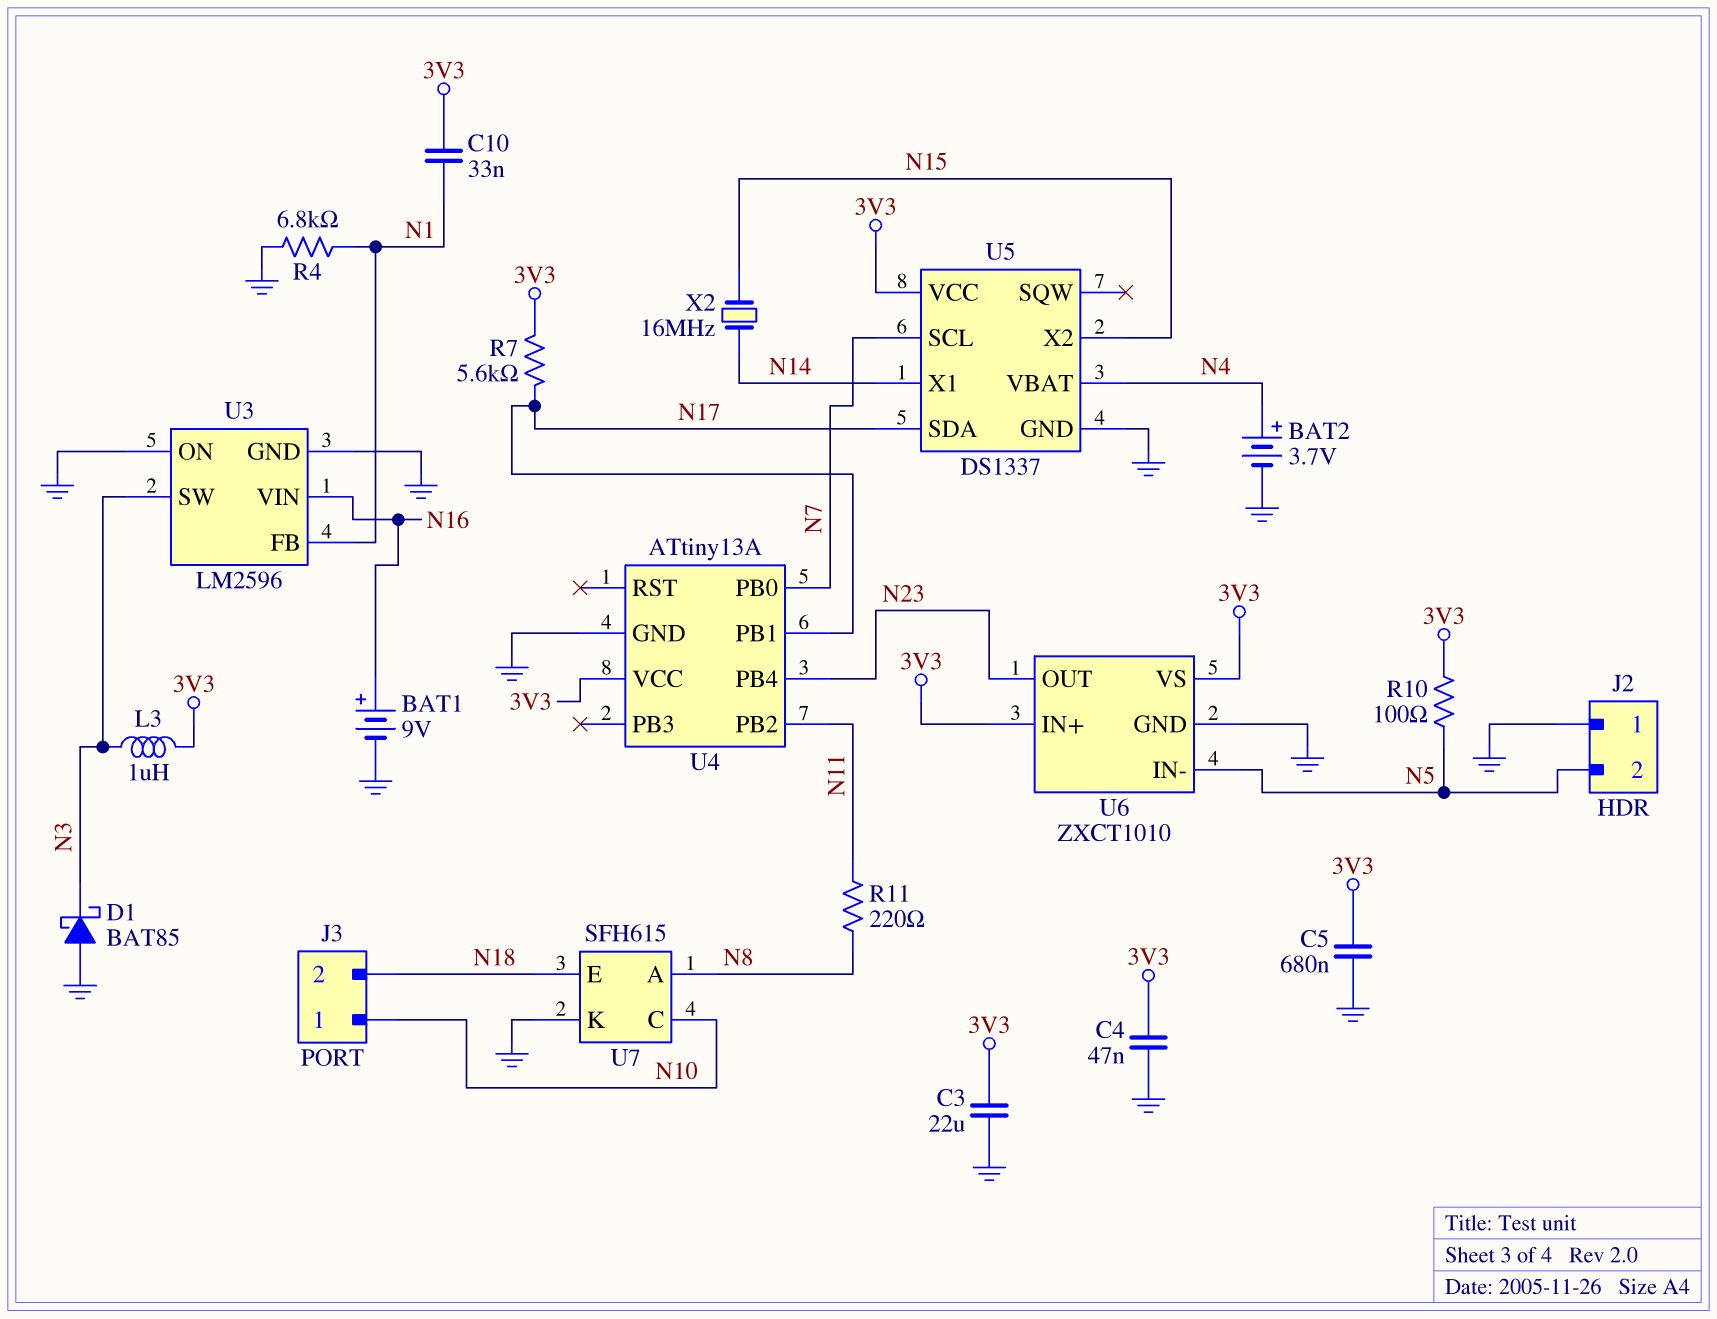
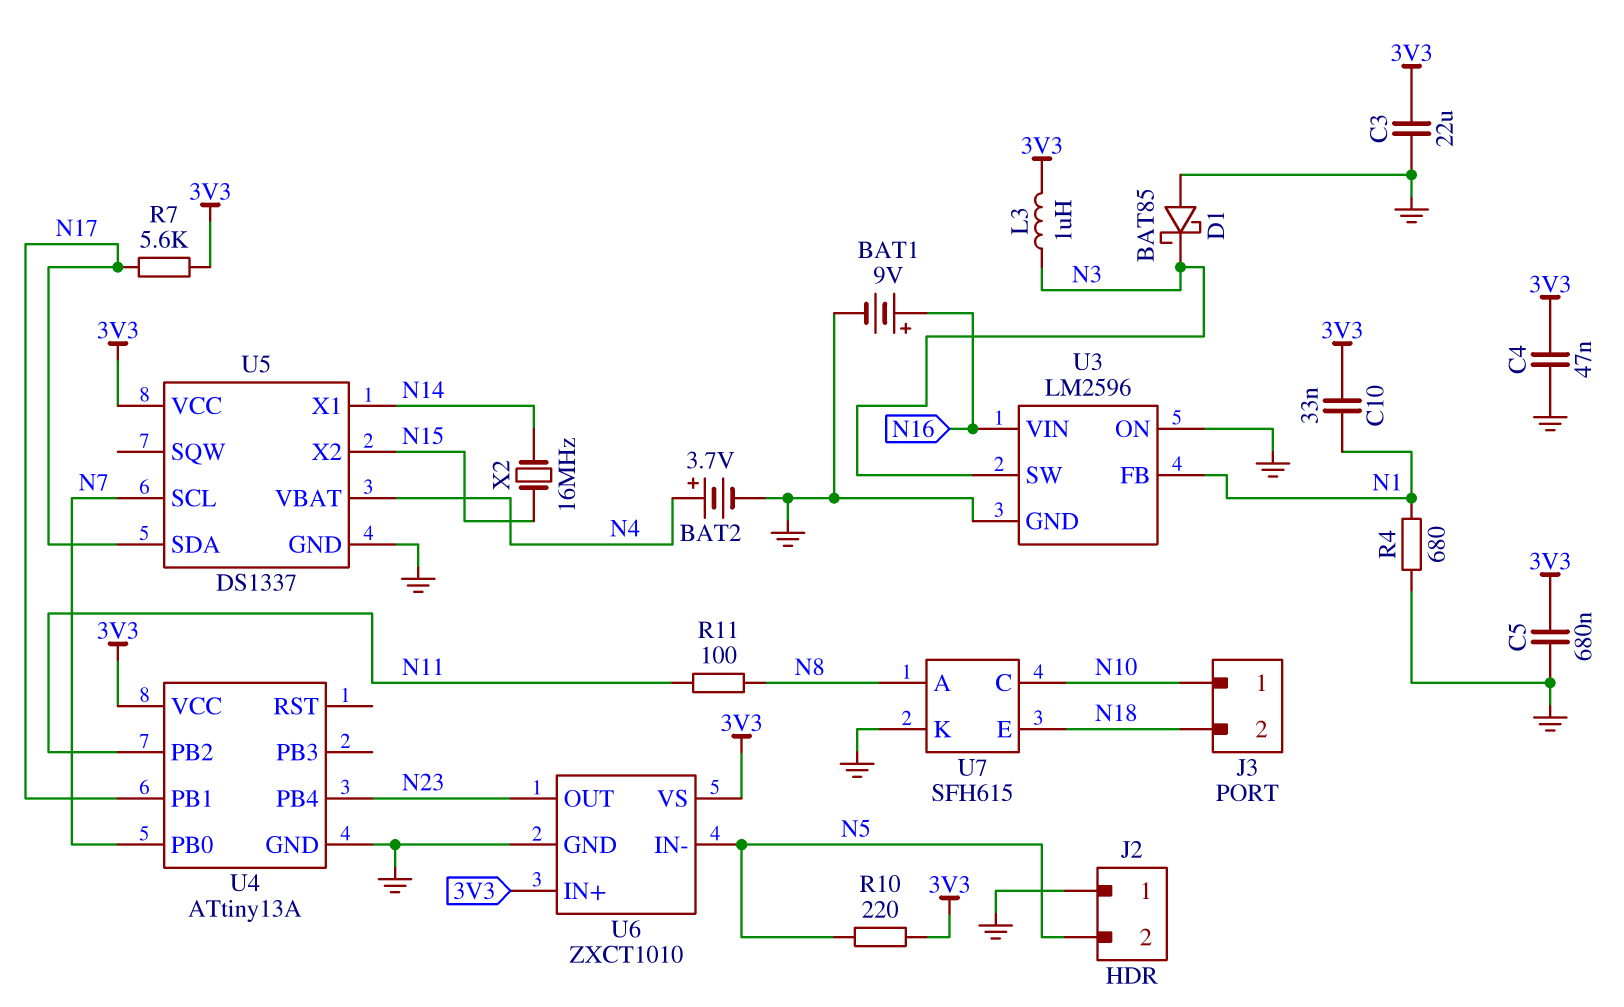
R4: 6.8k (GND, N1) -> 680 (GND, N1)
R10: 100 (3V3, N5) -> 220 (3V3, N5)
R11: 220 (N8, N11) -> 100 (N8, N11)

